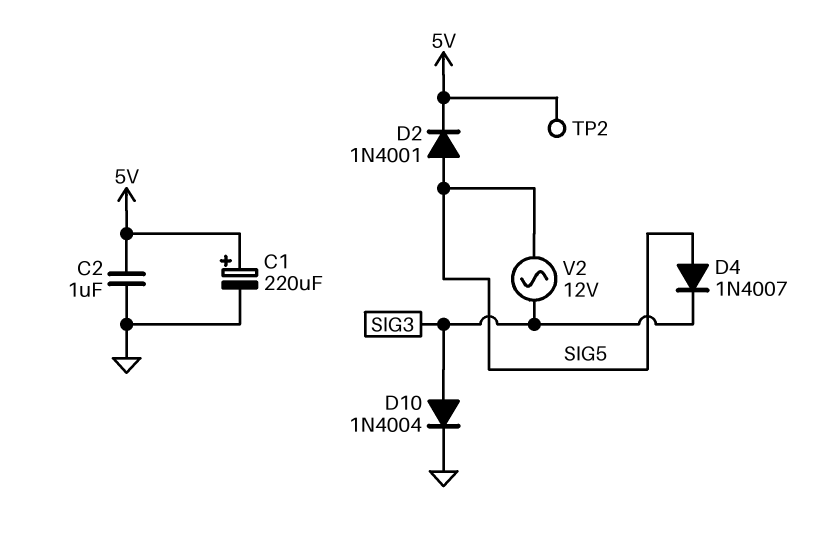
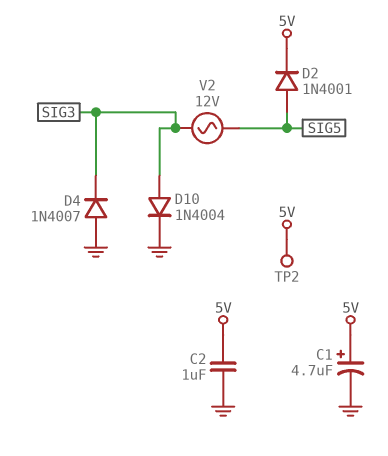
C1: 220uF (plus 5V, minus GND) -> 4.7uF (plus 5V, minus GND)
D4: diode 1N4007 (A SIG5, K SIG3) -> diode 1N4007 (A GND, K SIG3)

